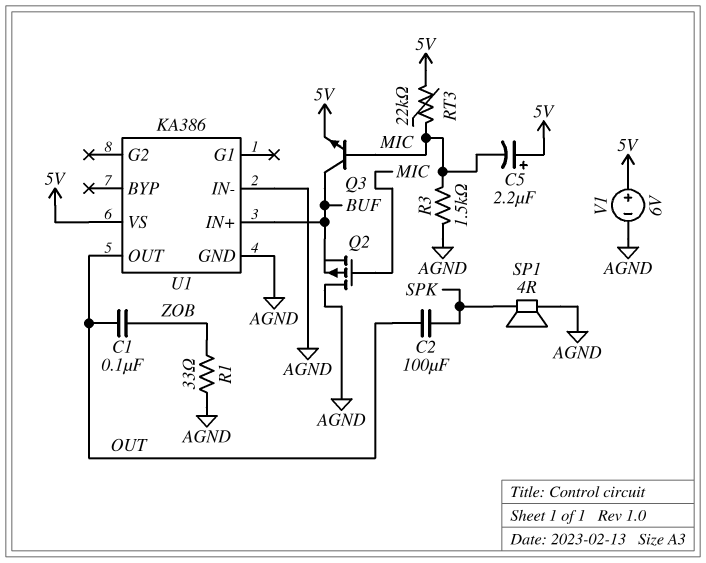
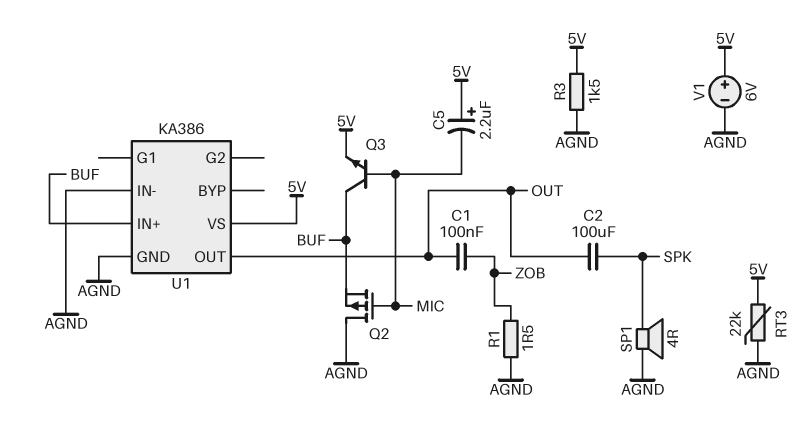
R1: 33 (AGND, ZOB) -> 1.5 (AGND, ZOB)
R3: 1.5k (AGND, MIC) -> 1.5k (5V, AGND)
RT3: 22k (5V, MIC) -> 22k (5V, AGND)

